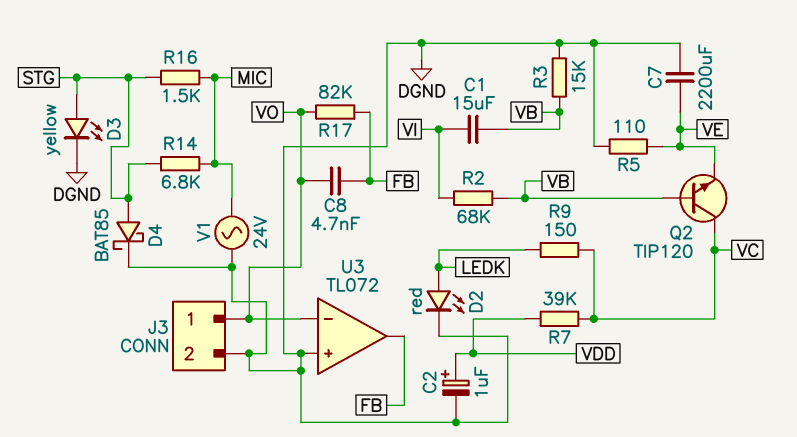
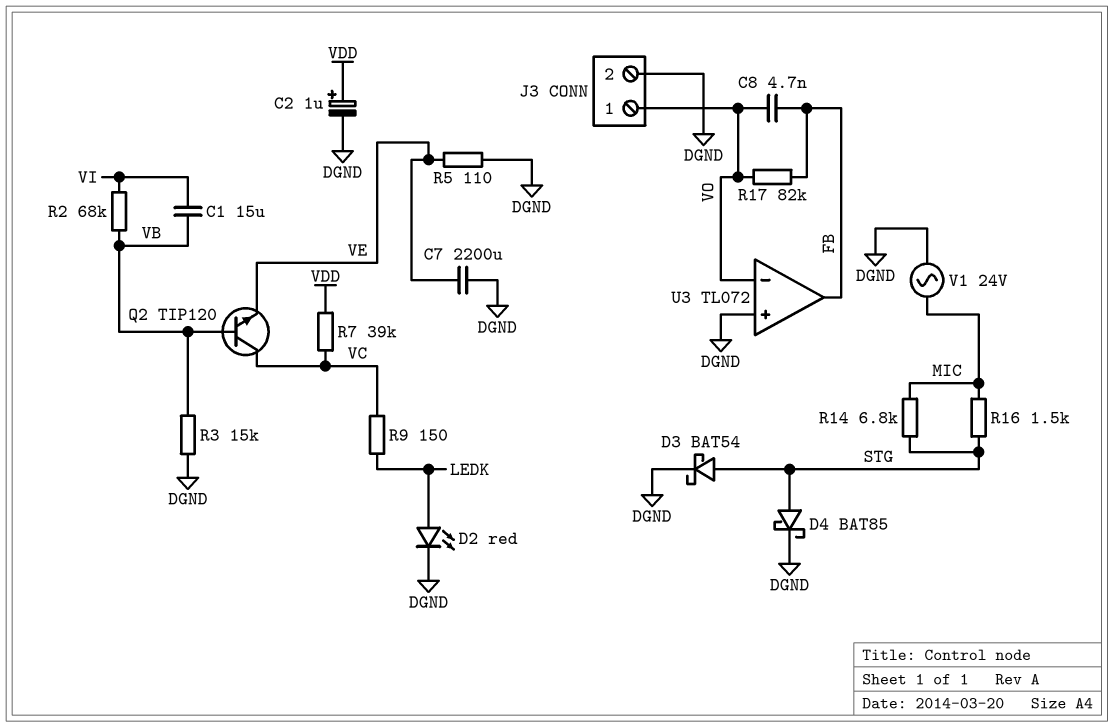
D3: LED yellow (A STG, K DGND) -> schottky BAT54 (A STG, K DGND)

